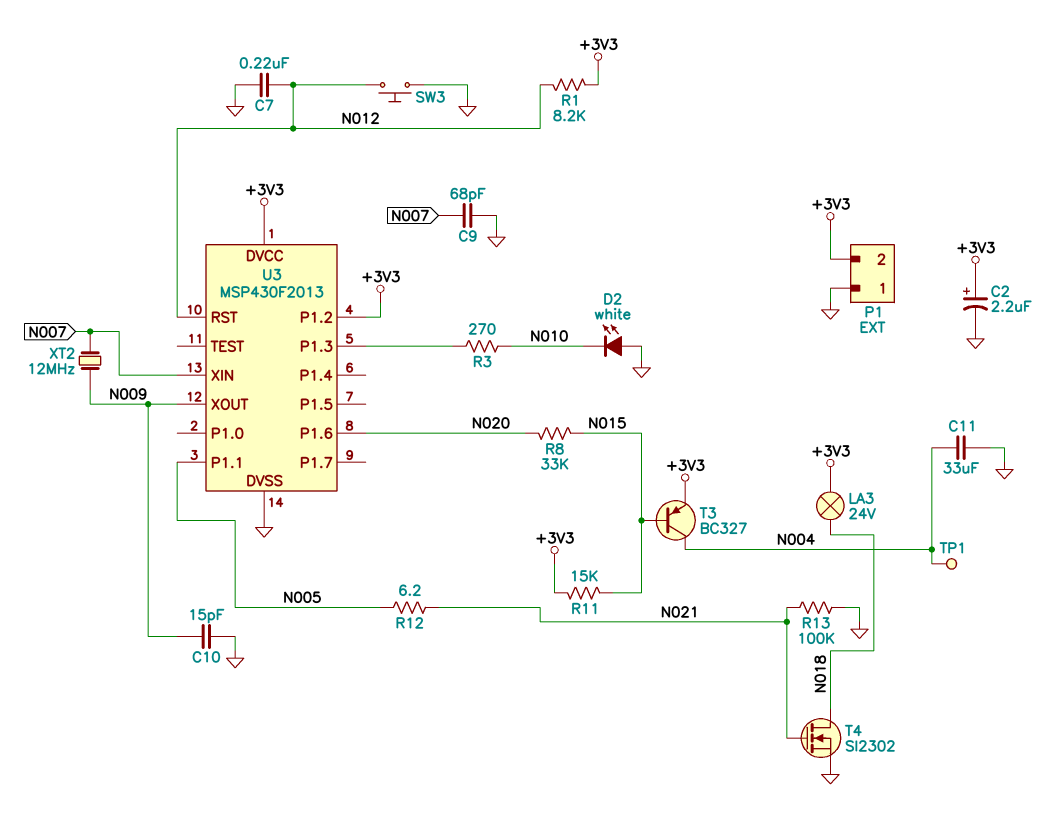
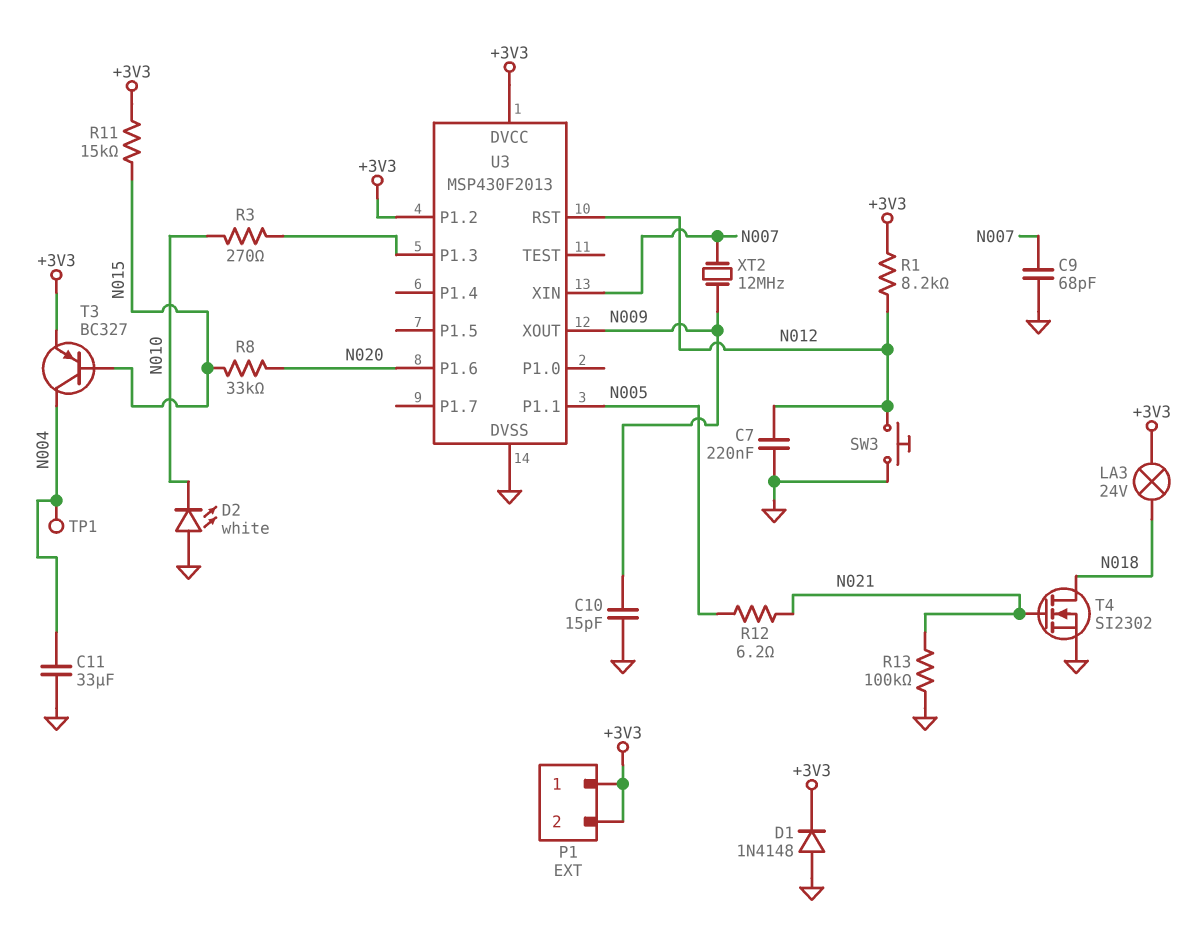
C2: 2.2uF (plus +3V3, minus GND) -> none
D1: none -> diode 1N4148 (A GND, K +3V3)
P1 pin 1: GND -> +3V3

